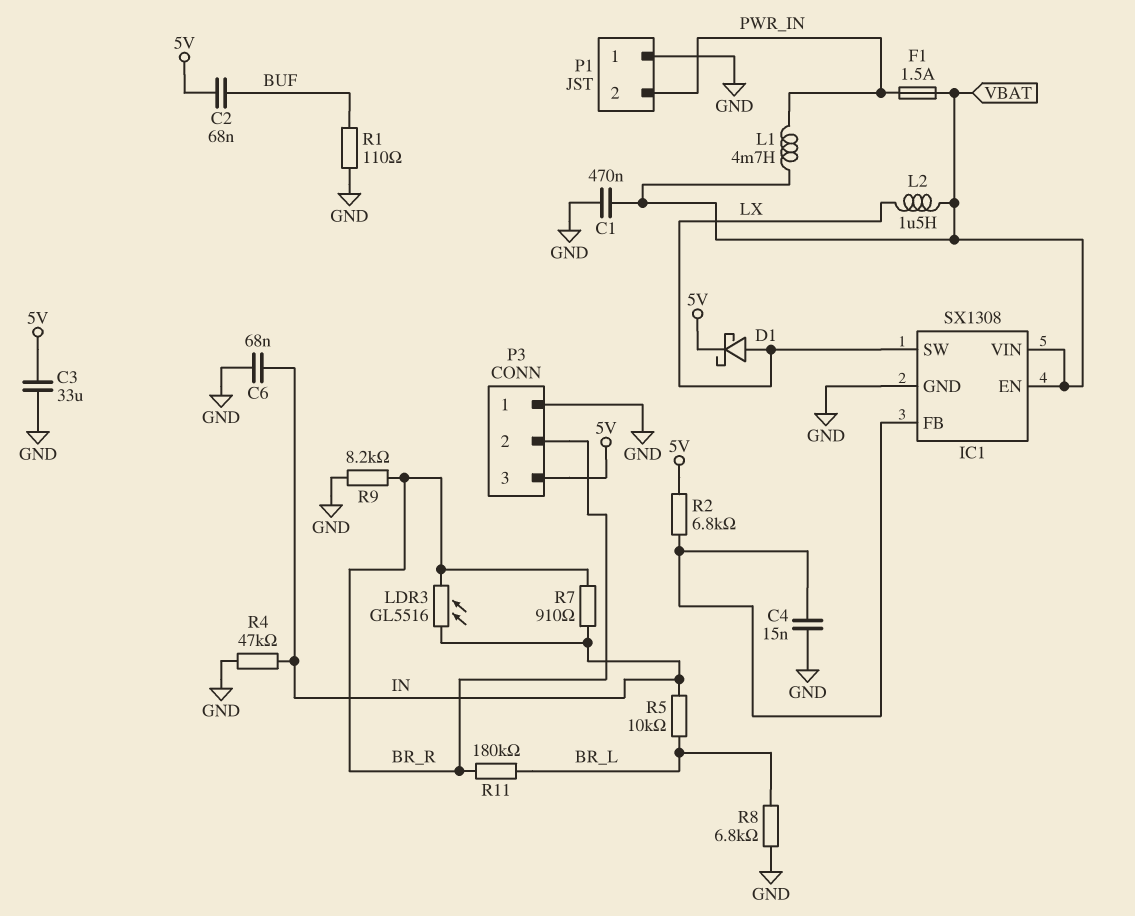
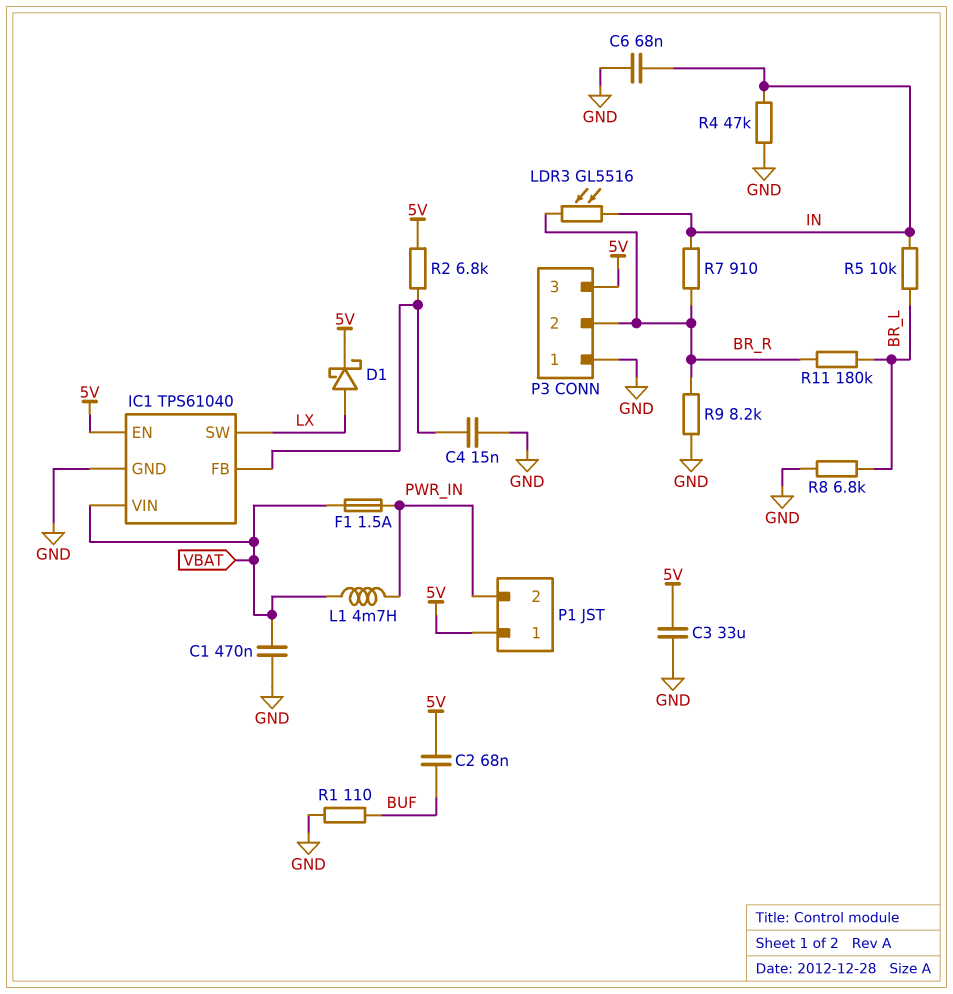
IC1: SX1308 -> TPS61040
IC1 pin EN: VBAT -> 5V
L2: 1.5uH (LX, VBAT) -> none
P1 pin 1: GND -> 5V

